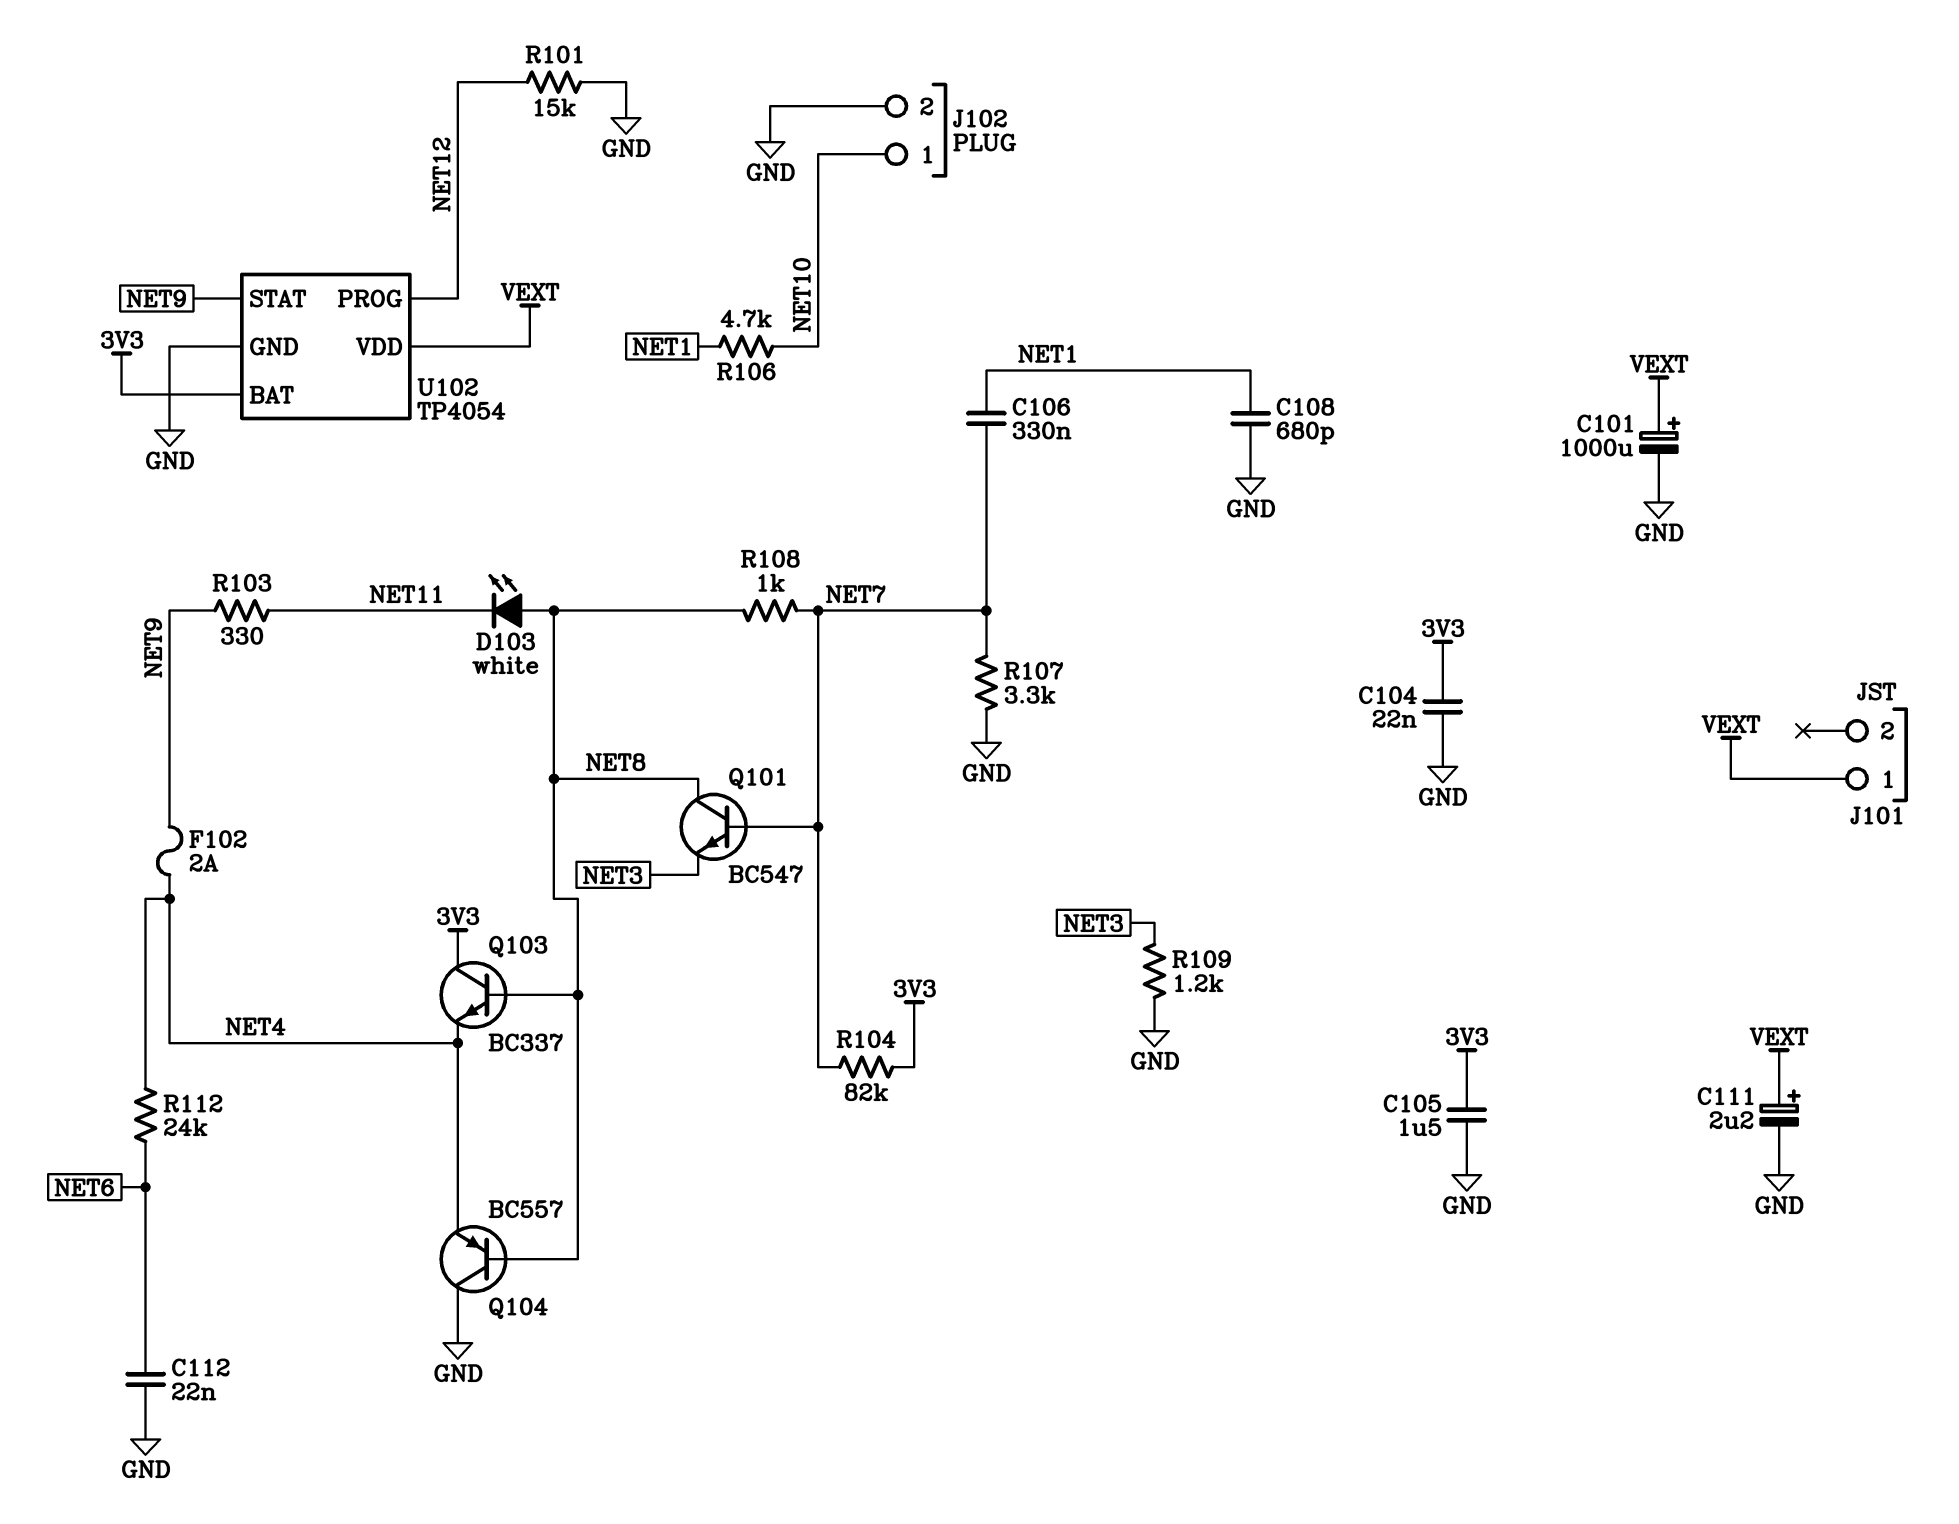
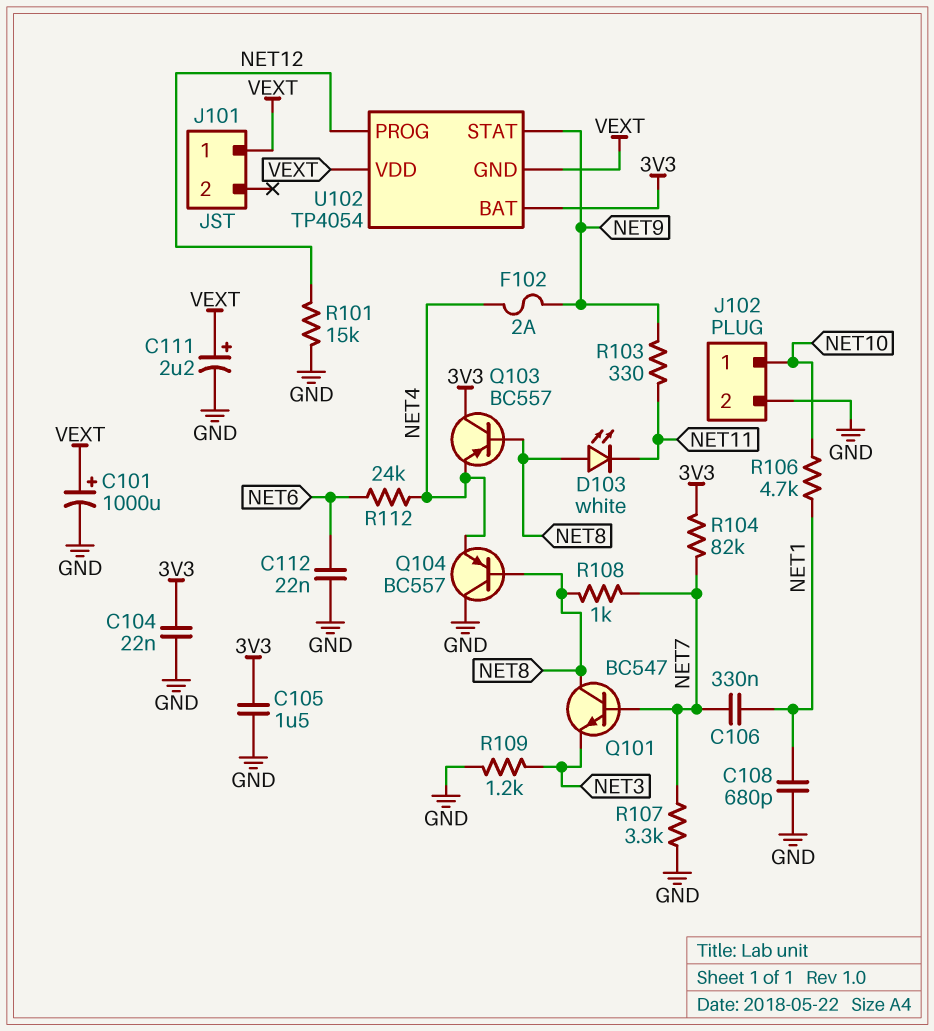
Q103: NPN BC337 (B NET8, C 3V3, E NET4) -> PNP BC557 (B NET8, C 3V3, E NET4)
U102 pin GND: GND -> VEXT

